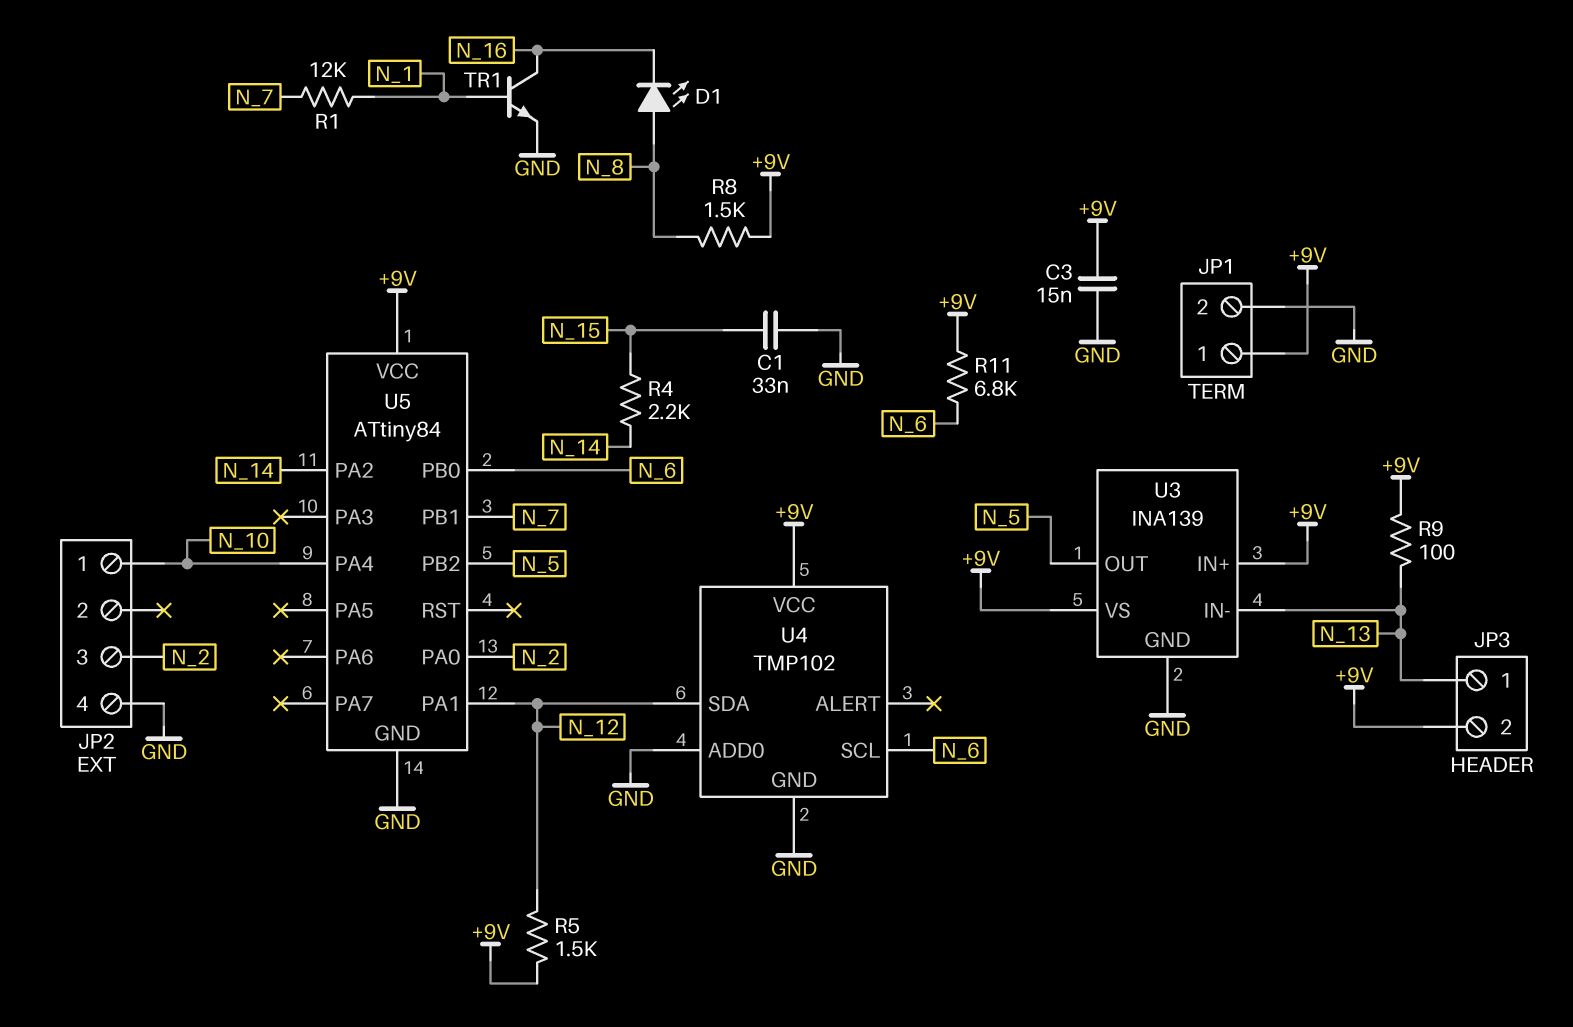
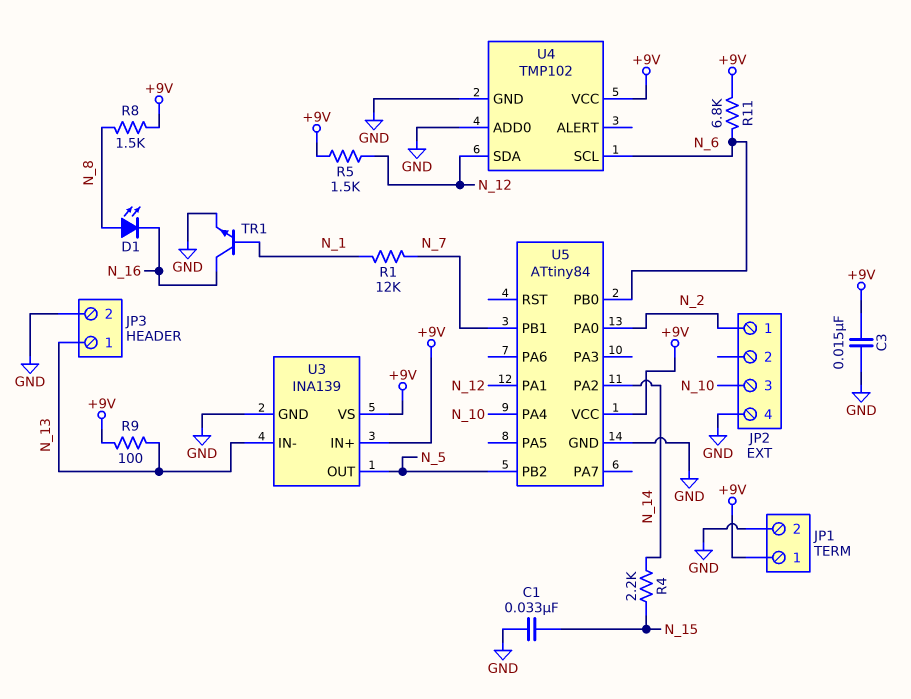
JP2 pin 1: N_10 -> N_2
JP2 pin 3: N_2 -> N_10
JP3 pin 2: +9V -> GND

